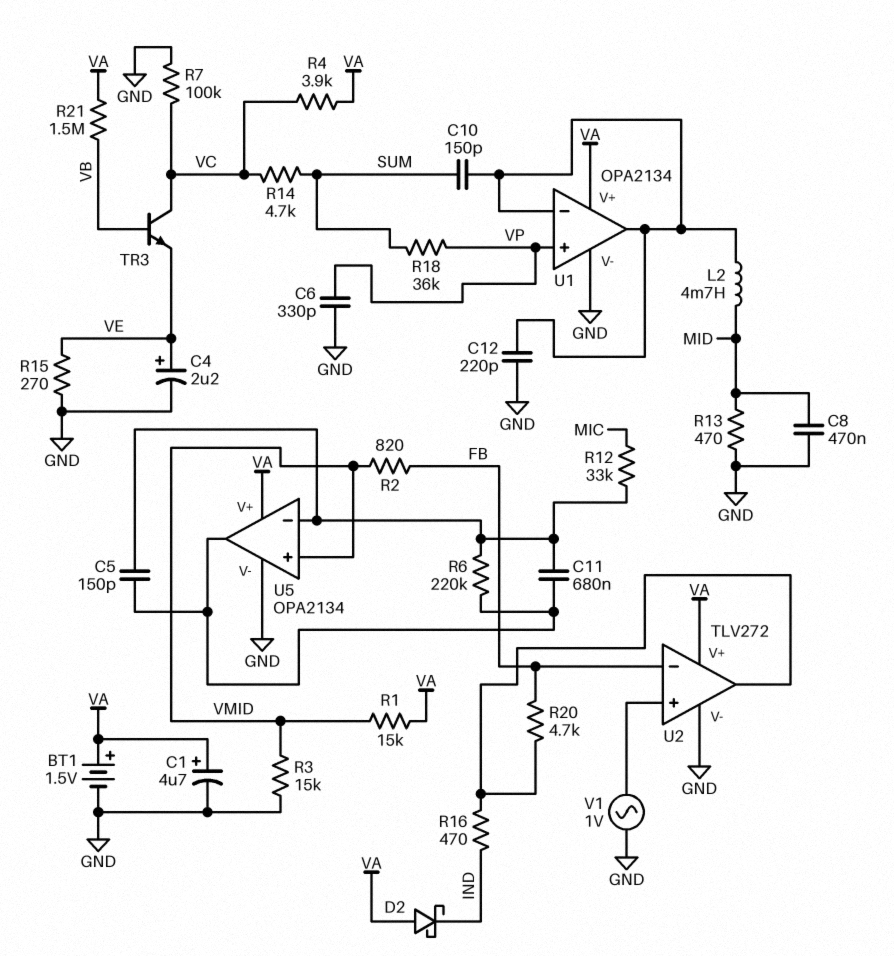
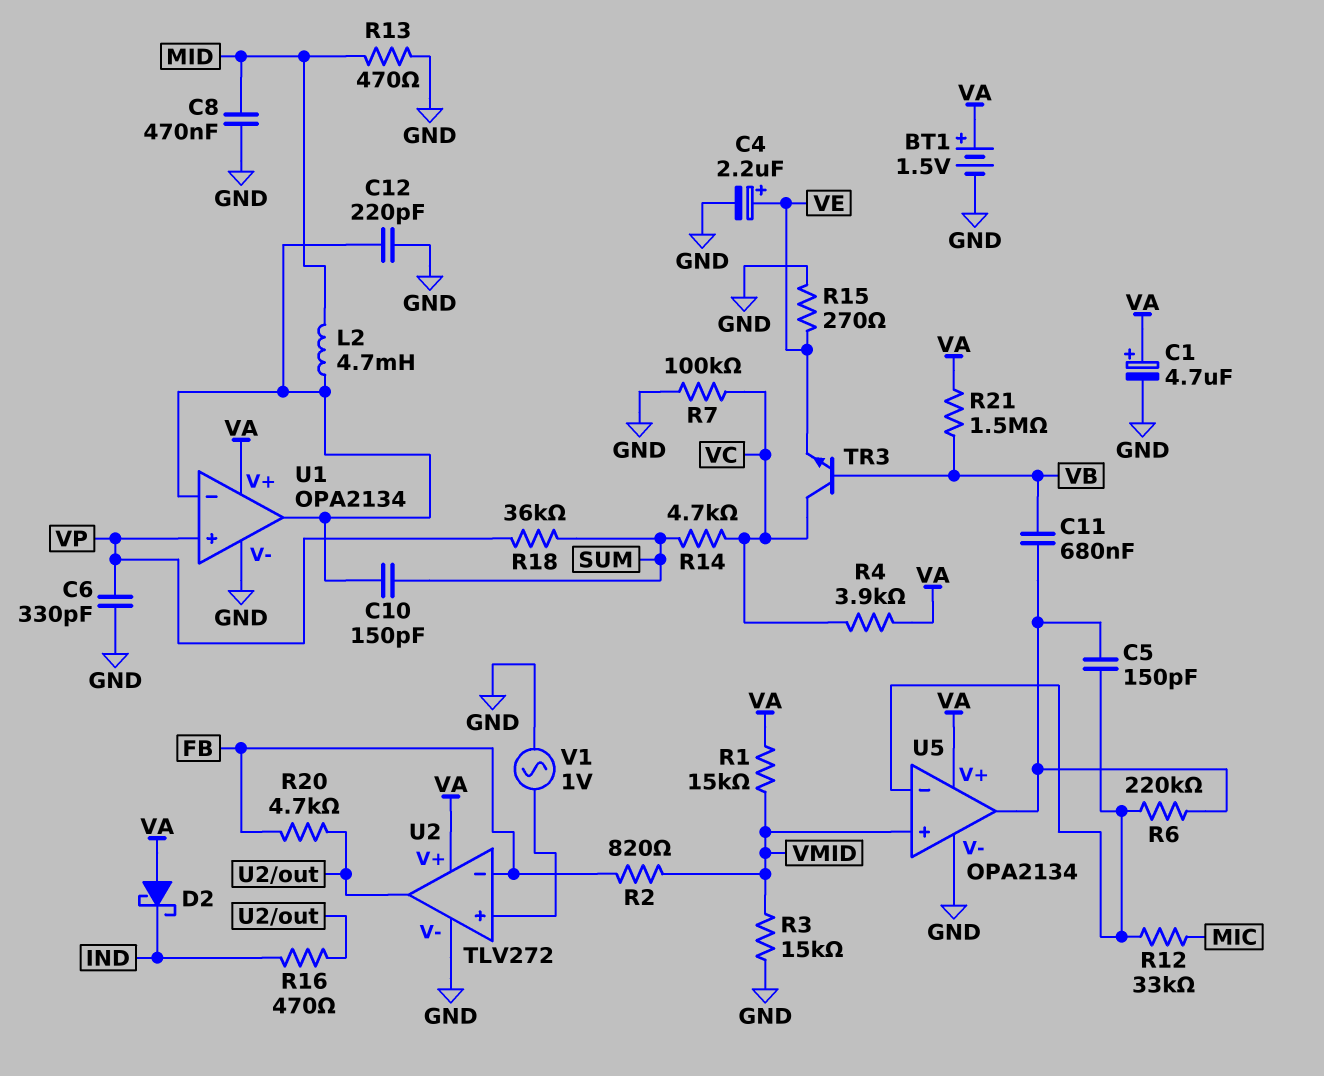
C11: 680nF (U5/in-, U5/out) -> 680nF (U5/out, VB)

